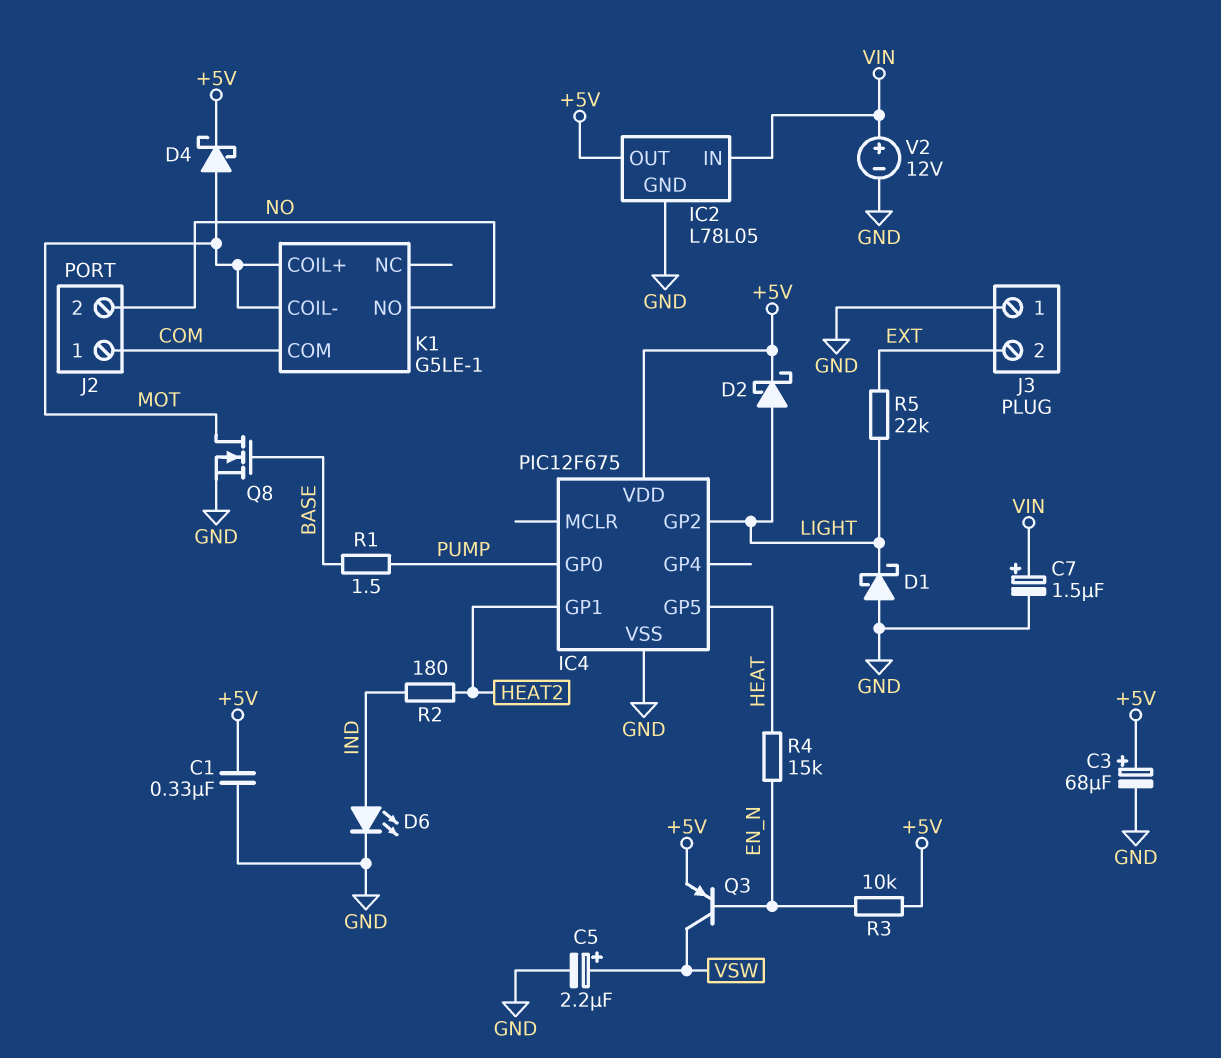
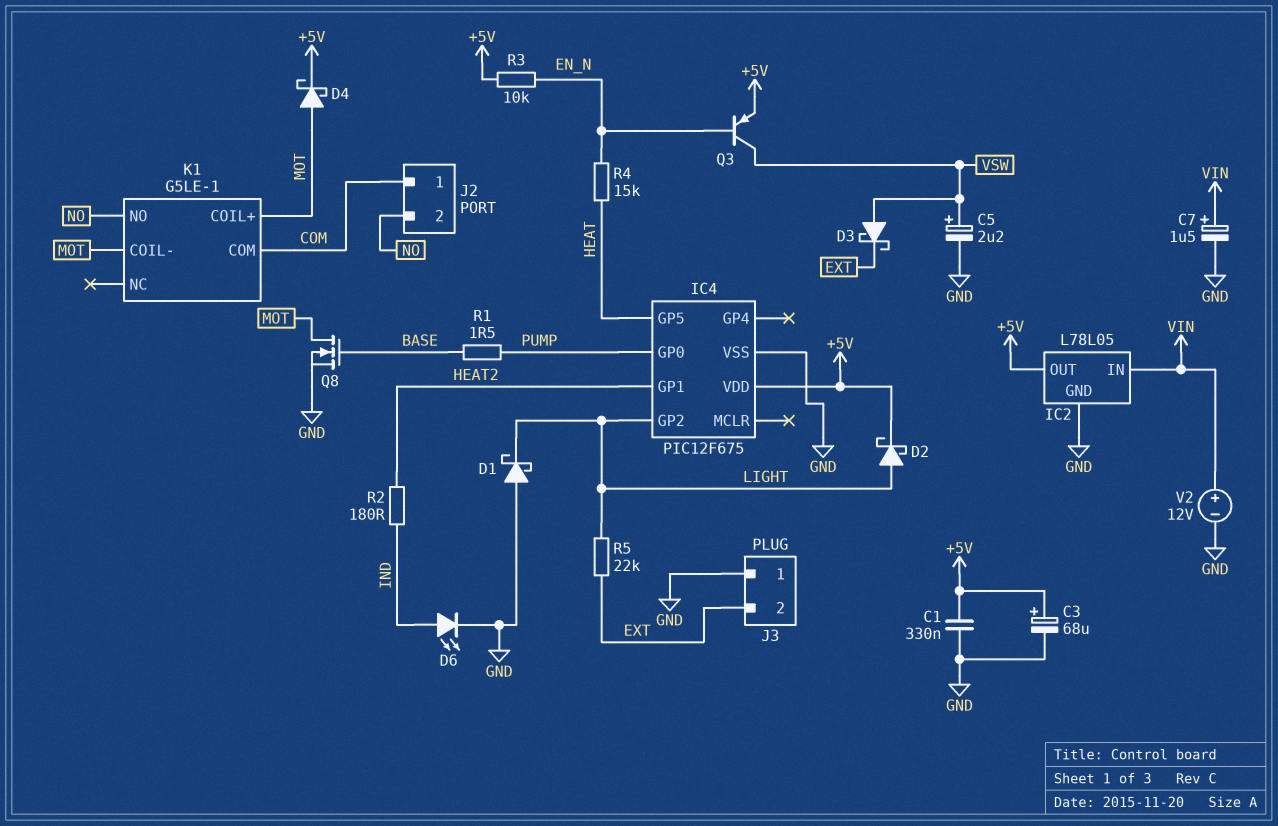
D3: none -> schottky (A VSW, K EXT)

